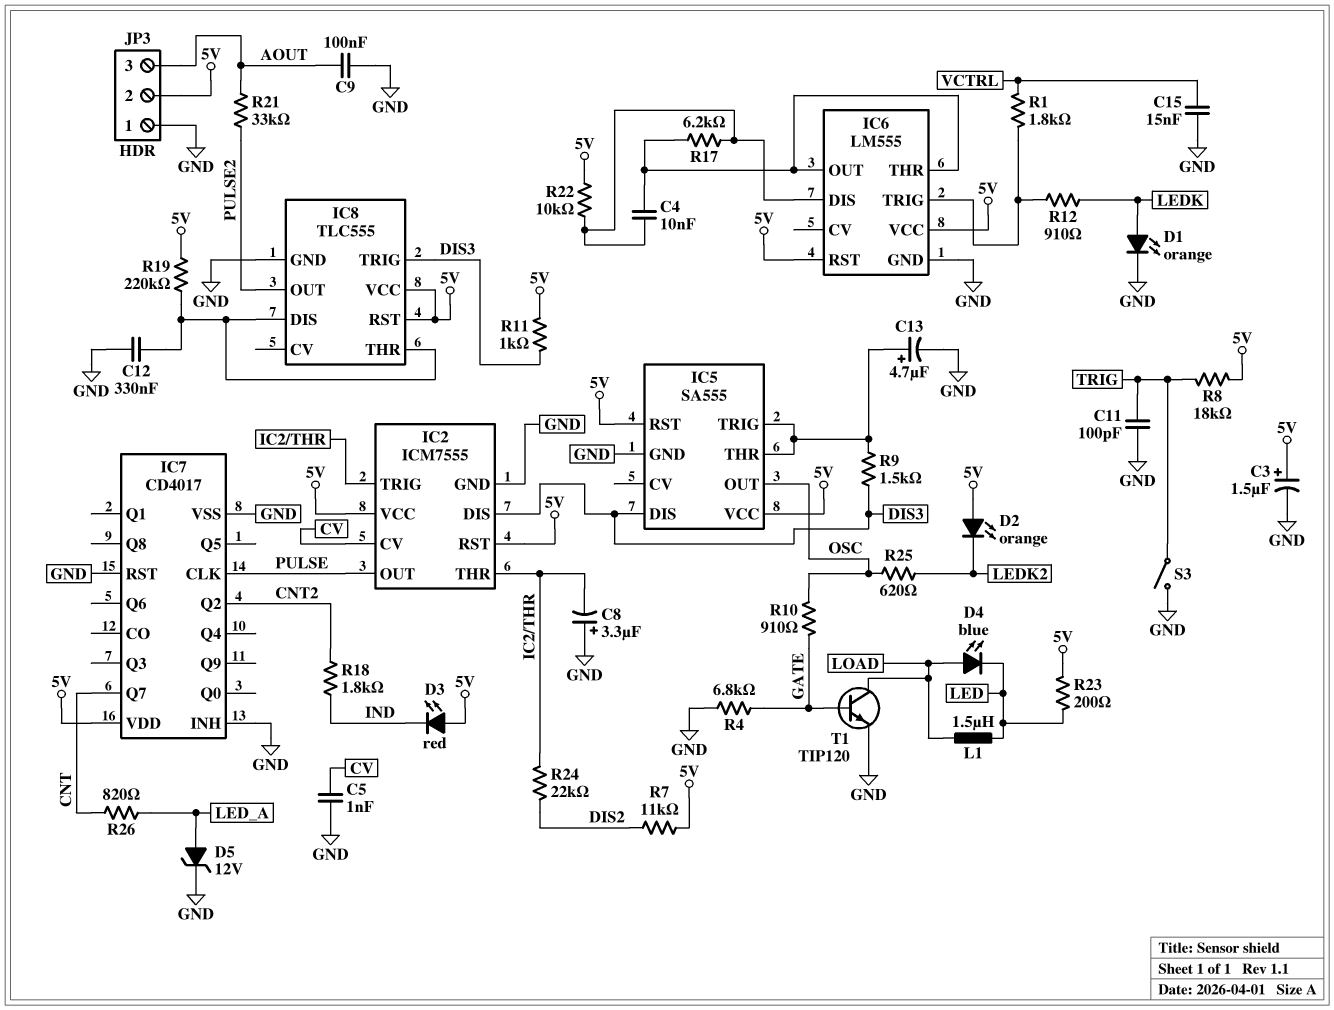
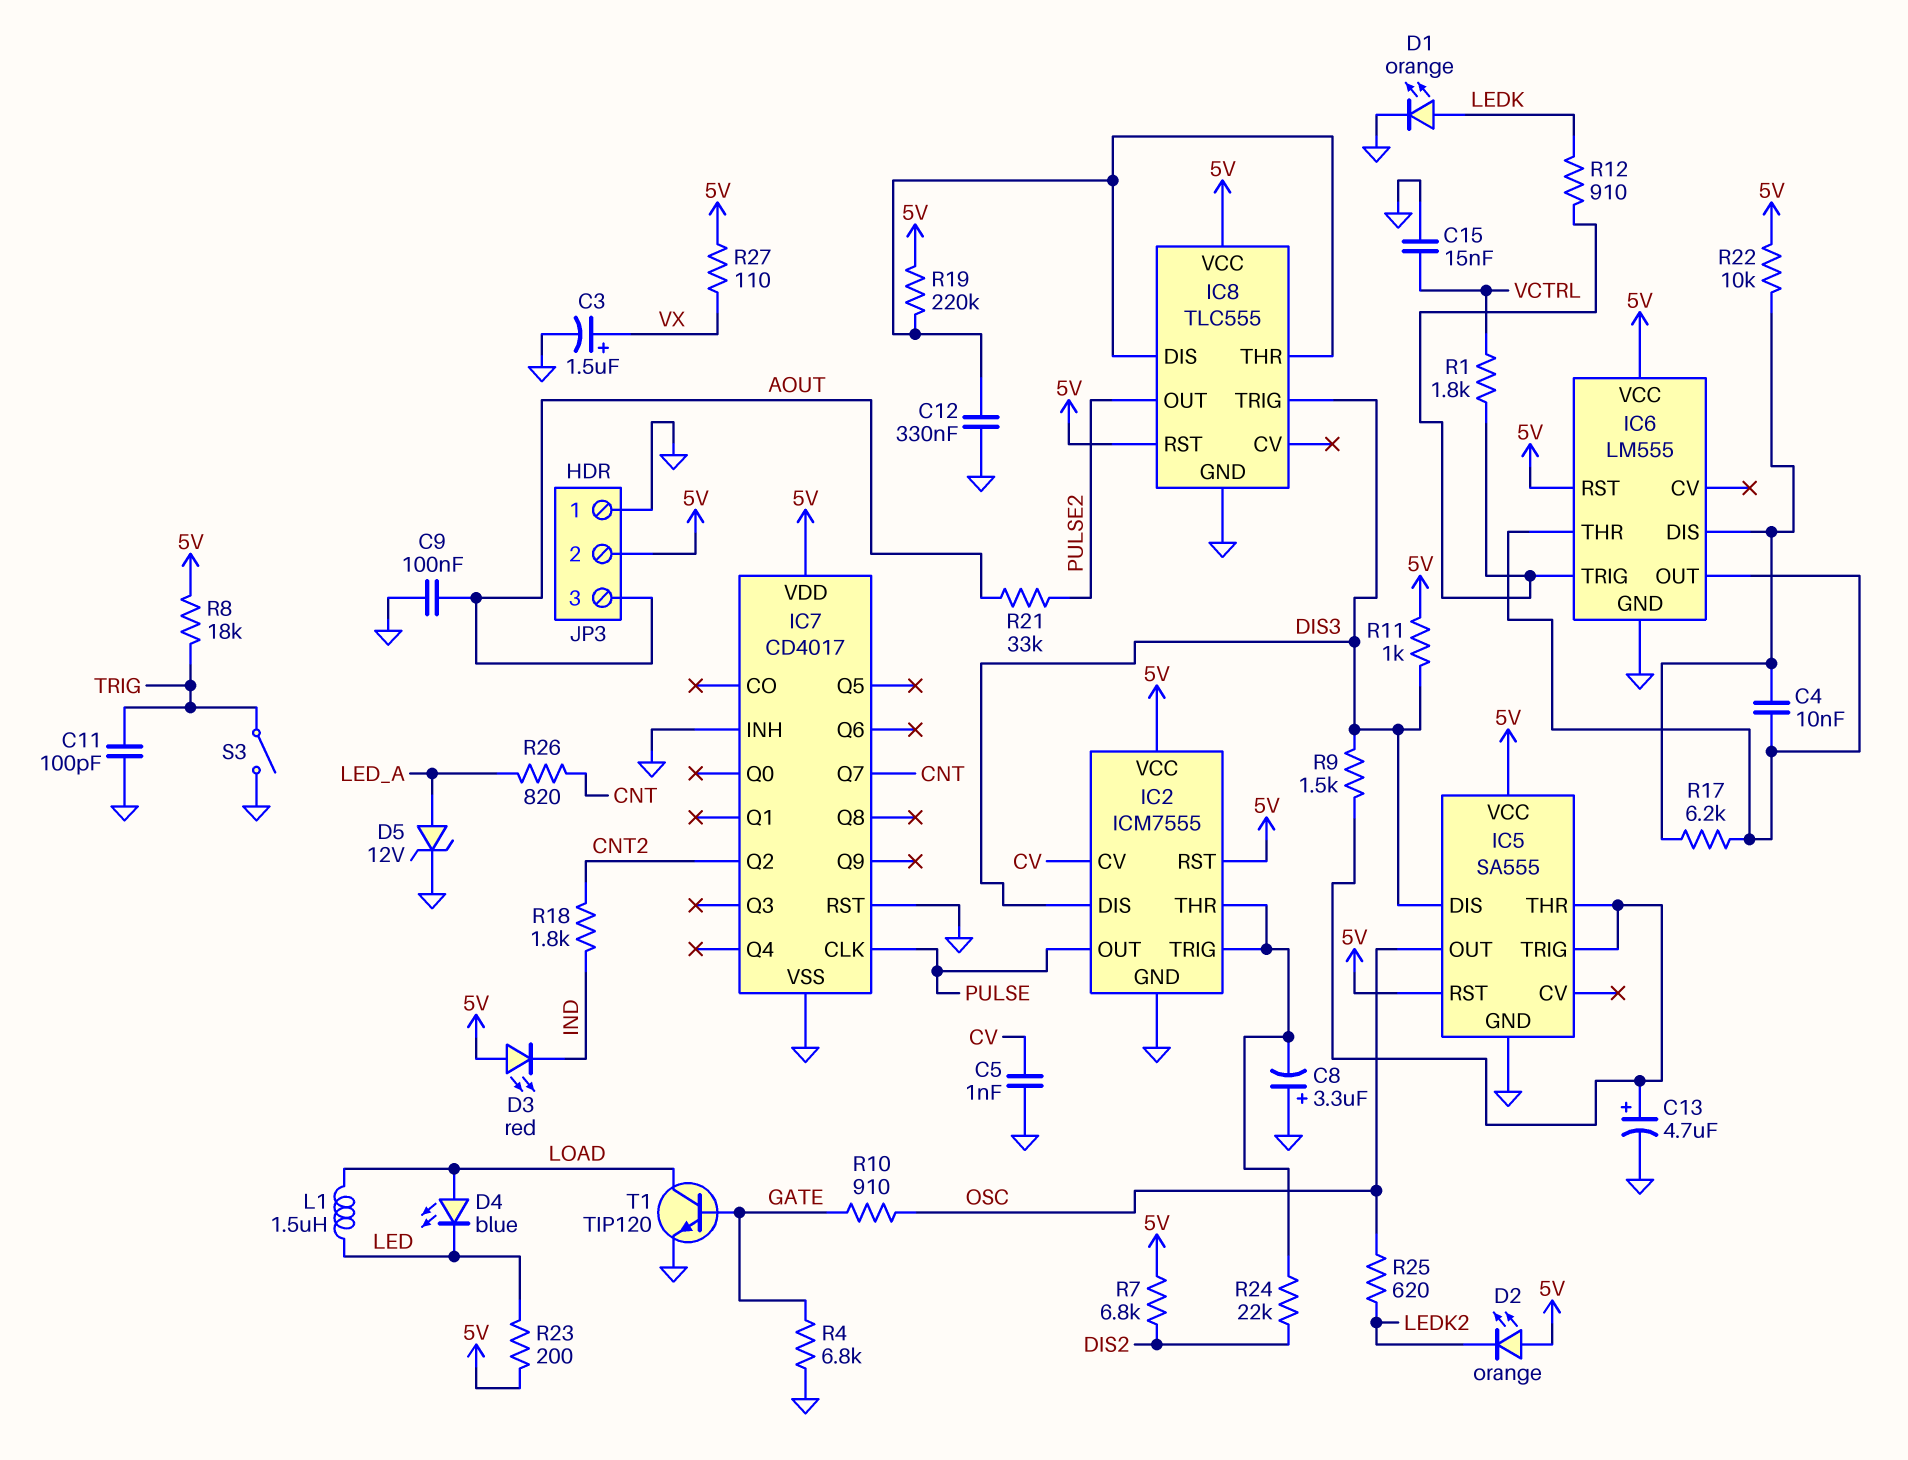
C3: 1.5uF (plus 5V, minus GND) -> 1.5uF (plus VX, minus GND)
R7: 11k (5V, DIS2) -> 6.8k (5V, DIS2)
R27: none -> 110 (5V, VX)

